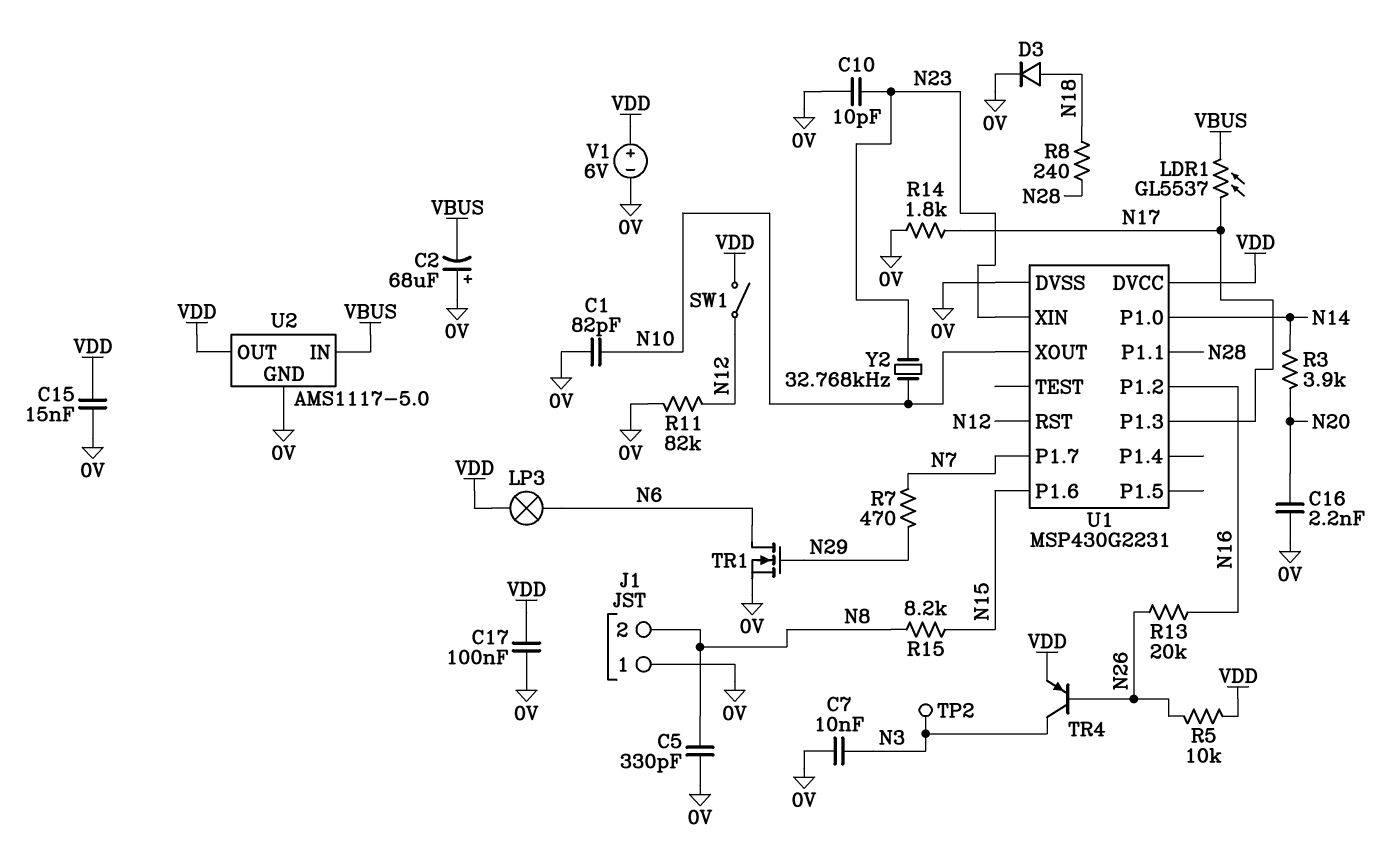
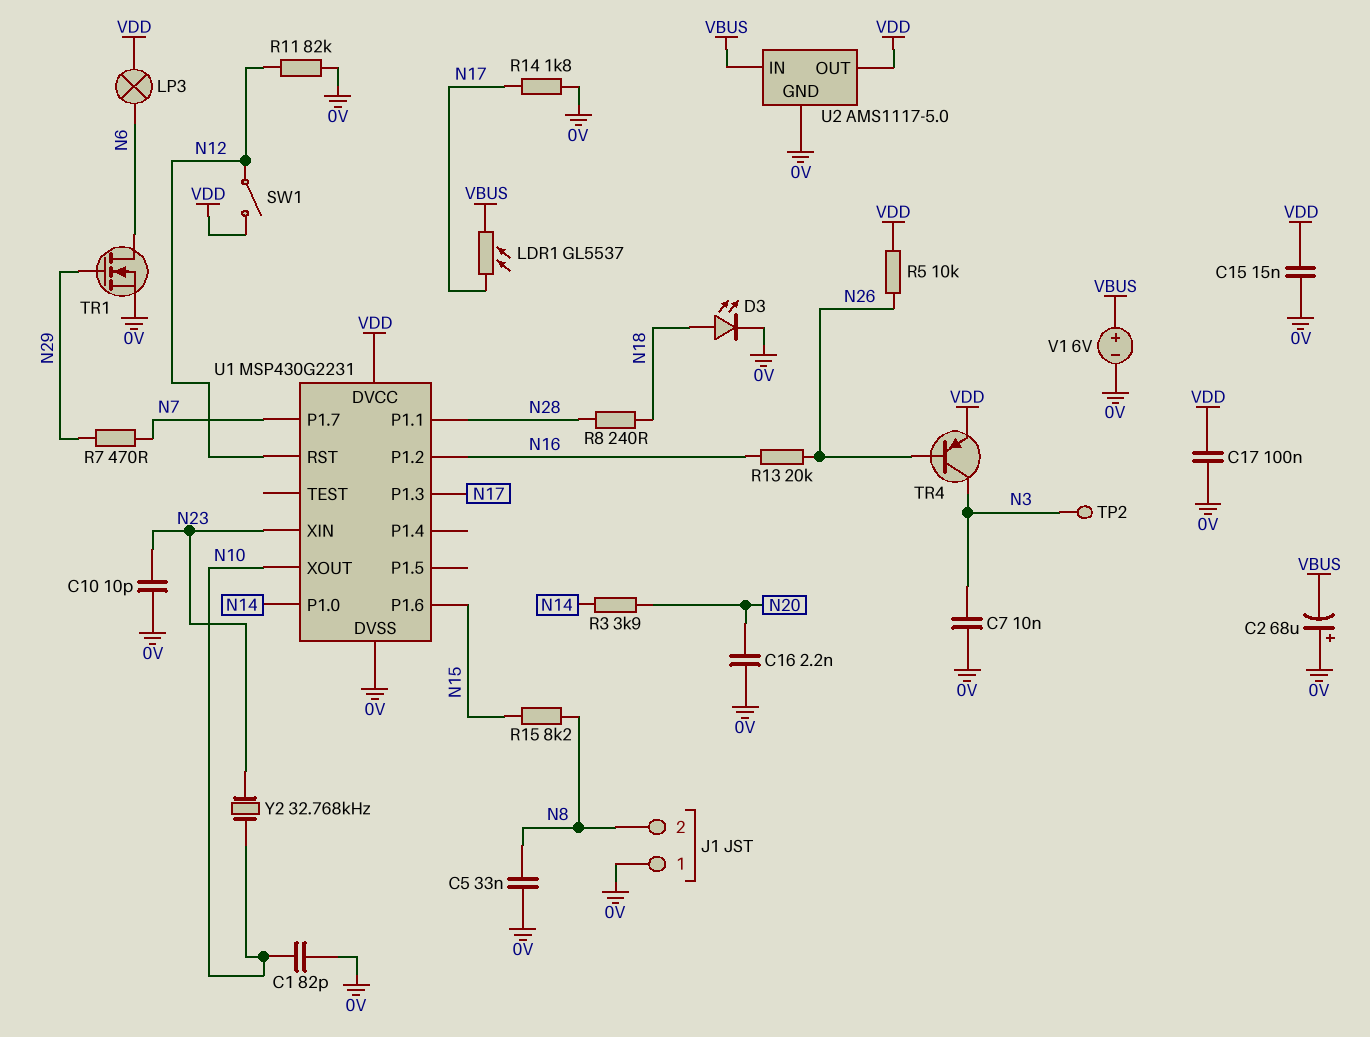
C5: 330pF (0V, N8) -> 33nF (0V, N8)
D3: diode (A N18, K 0V) -> LED (A N18, K 0V)
V1: 6V (plus VDD, minus 0V) -> 6V (plus VBUS, minus 0V)

